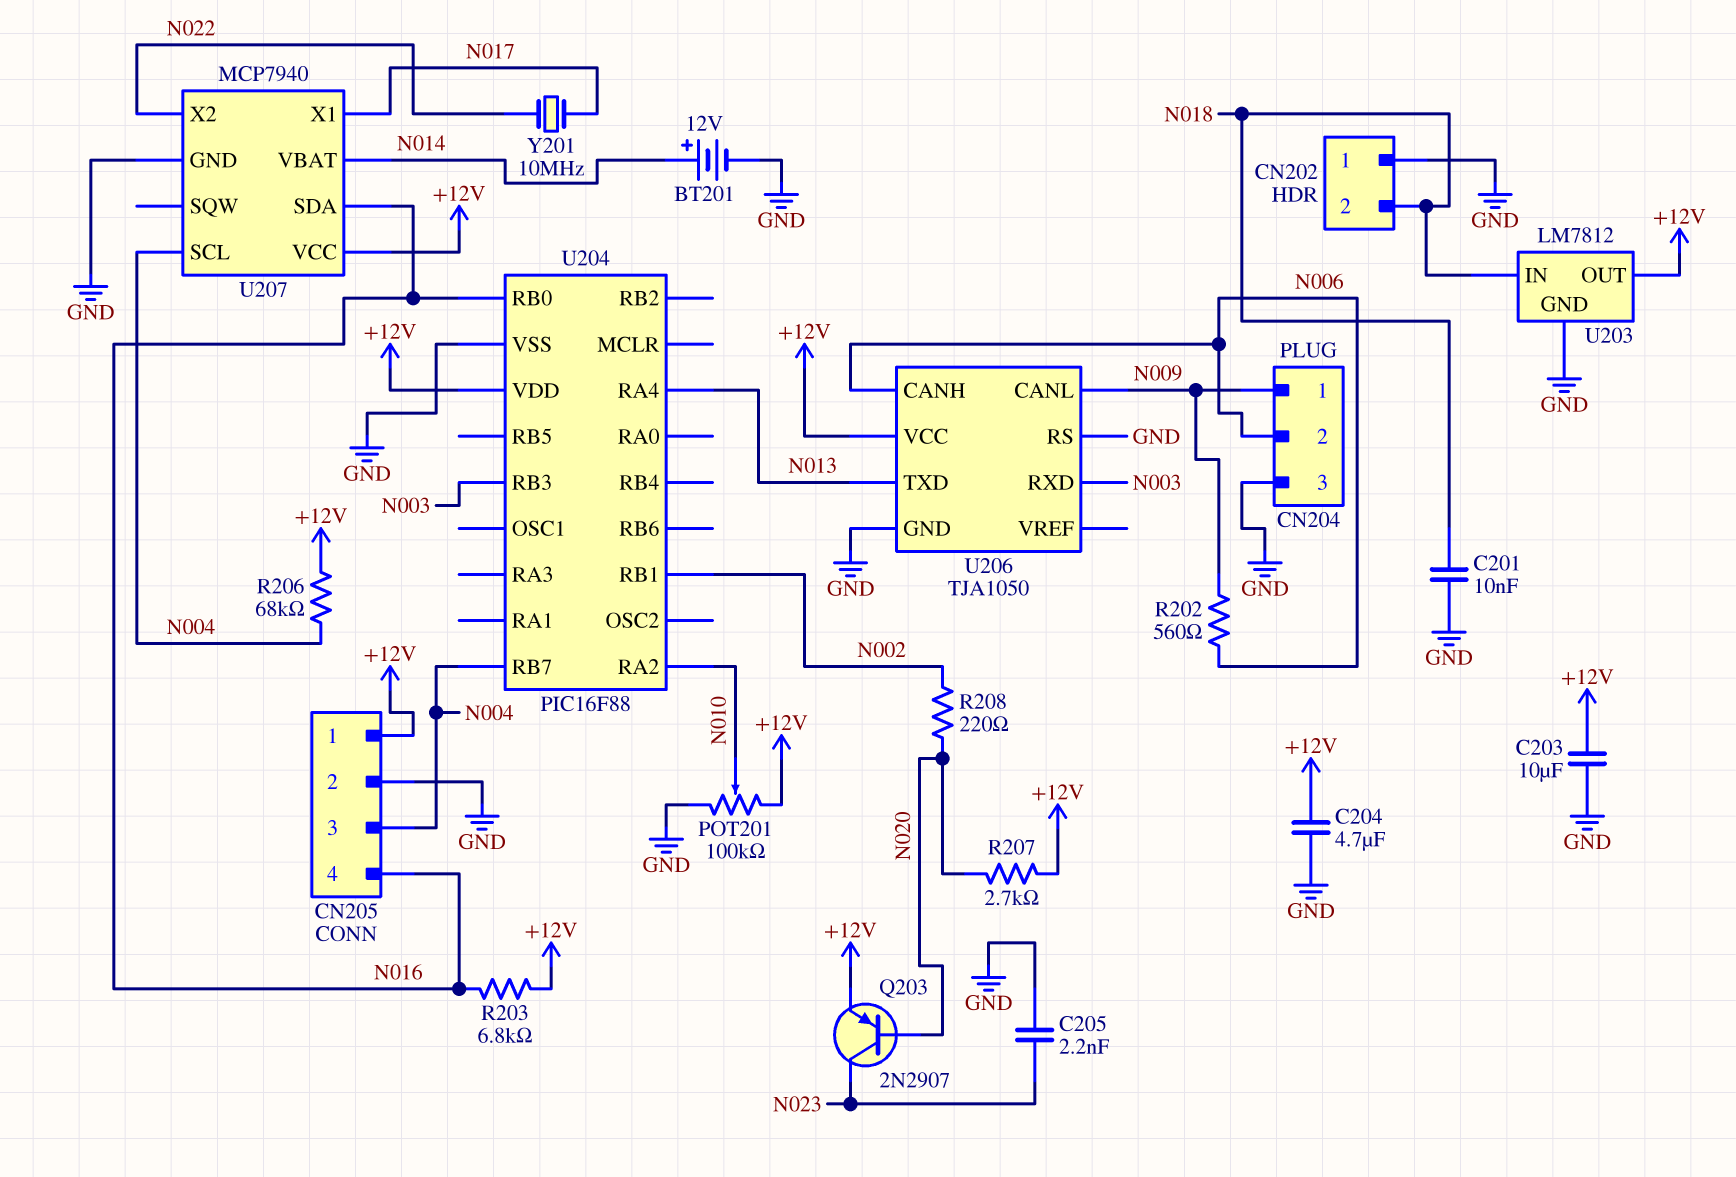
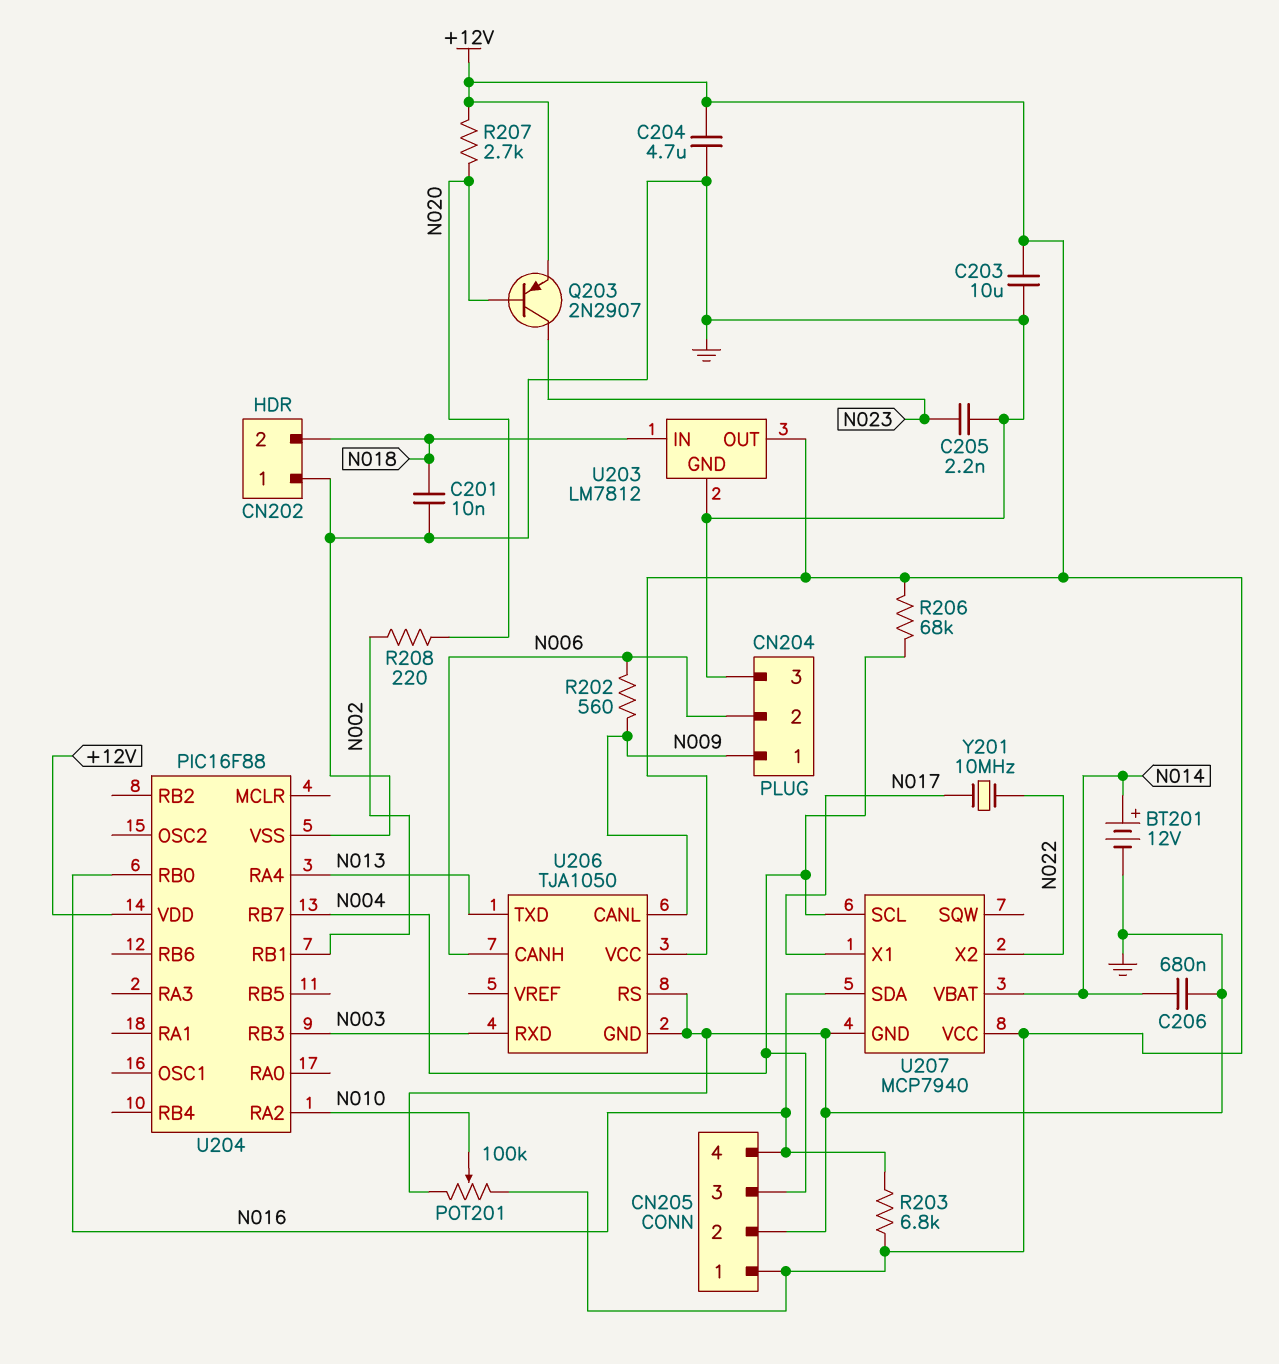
C206: none -> 680nF (GND, N014)

